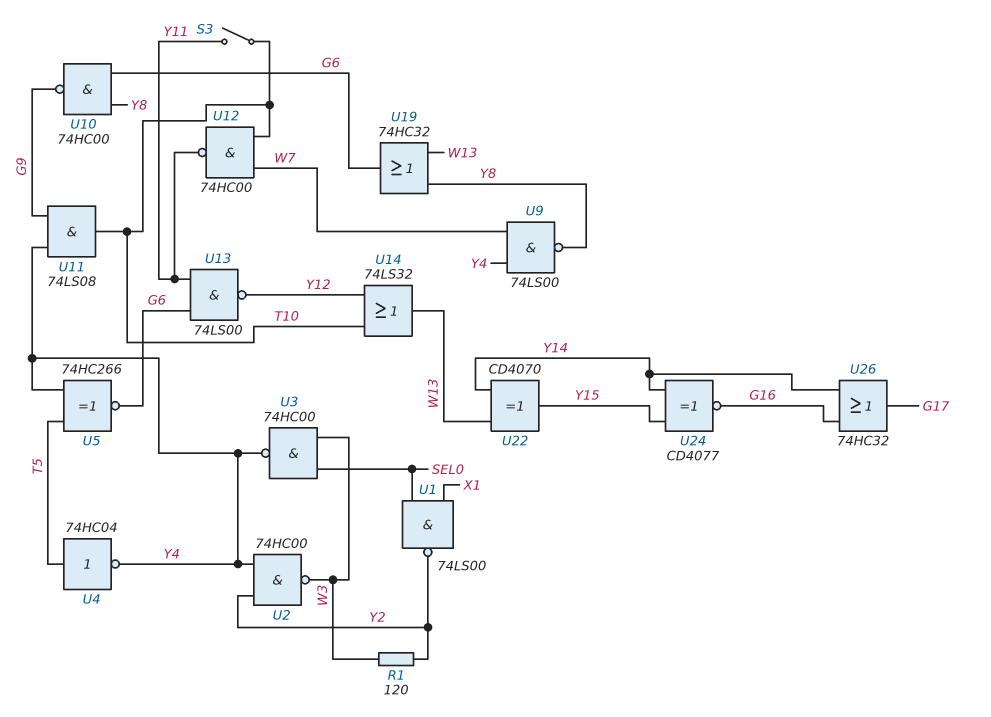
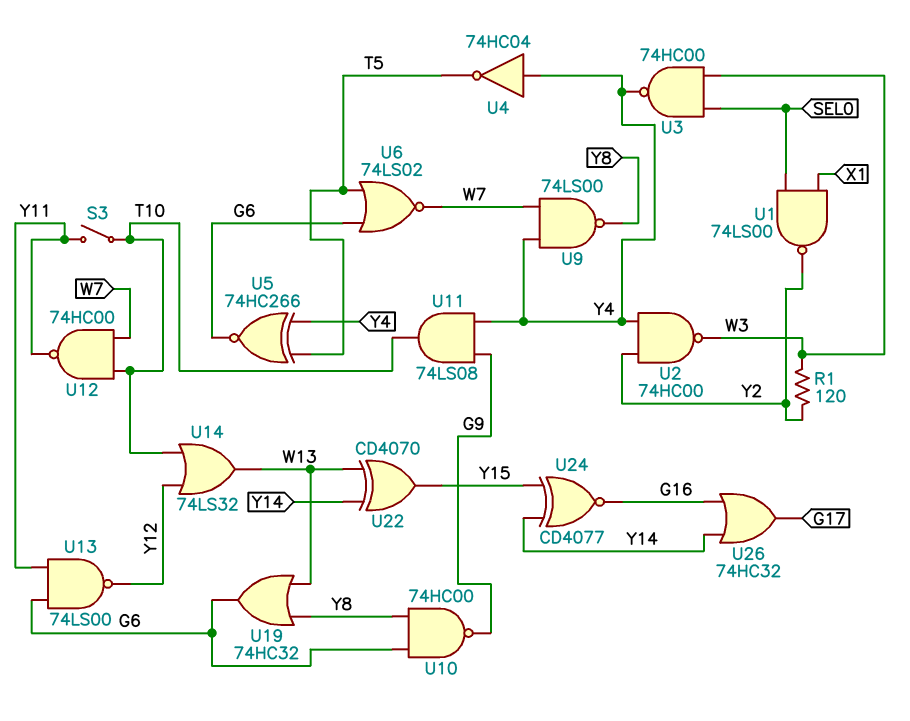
U4: NOT 74HC04 (in T5, out Y4) -> NOT 74HC04 (in Y4, out T5)
U6: none -> NOR 74LS02 (in G6, in T5, out W7)

